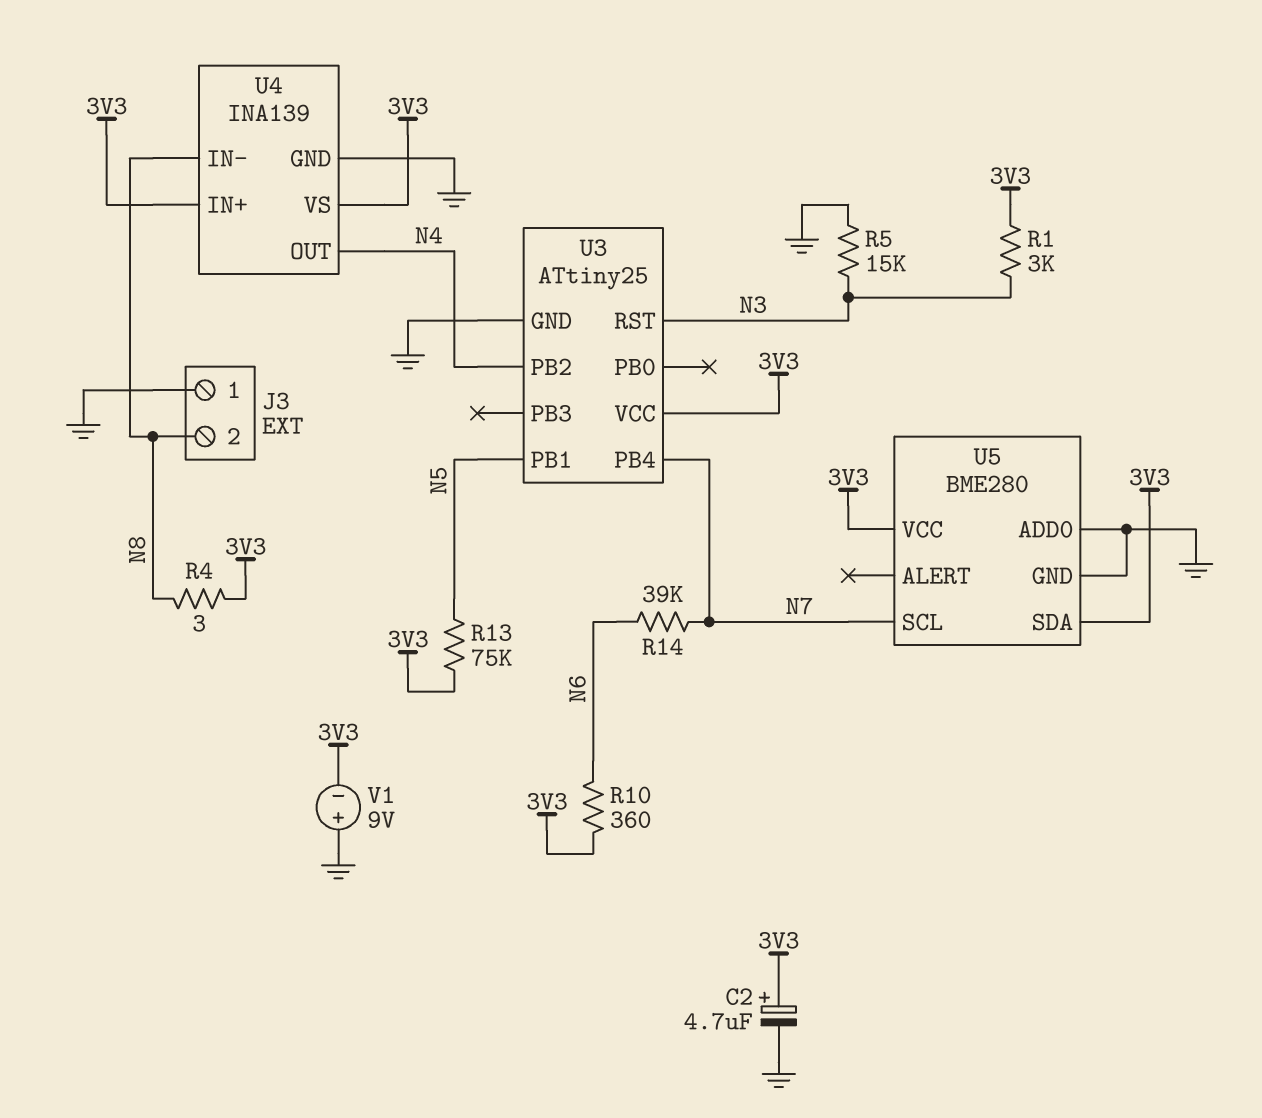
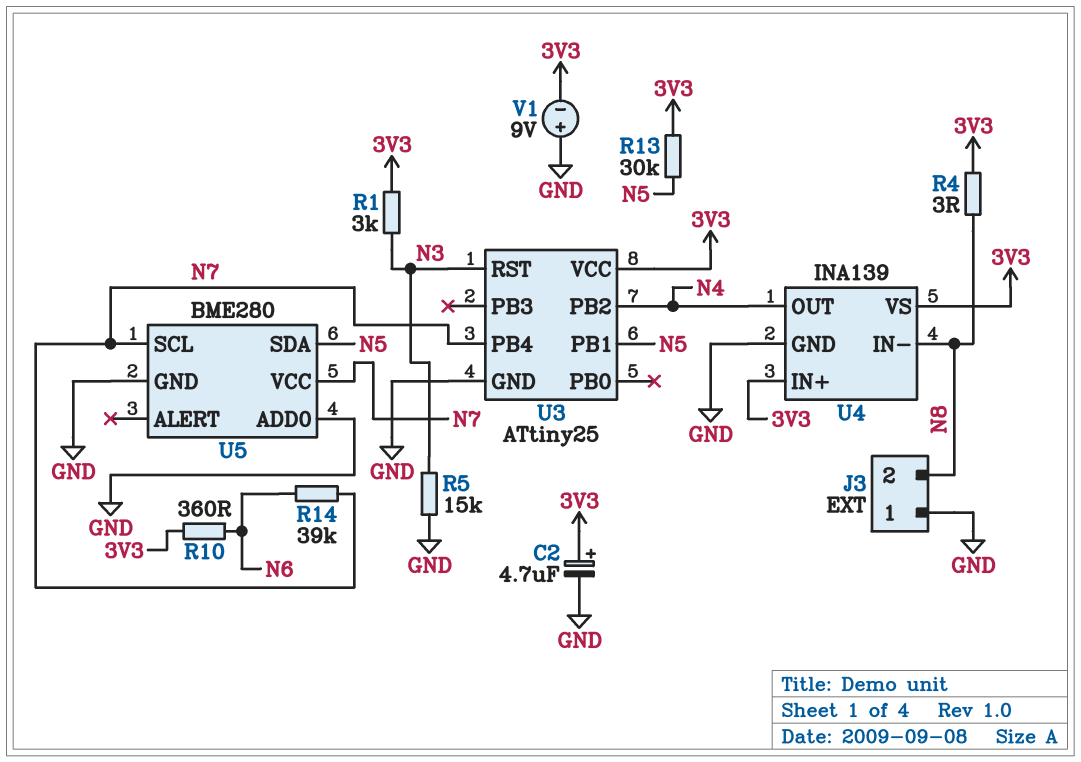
R13: 75k (3V3, N5) -> 30k (3V3, N5)
U5 pin SDA: 3V3 -> N5
U5 pin VCC: 3V3 -> N7

